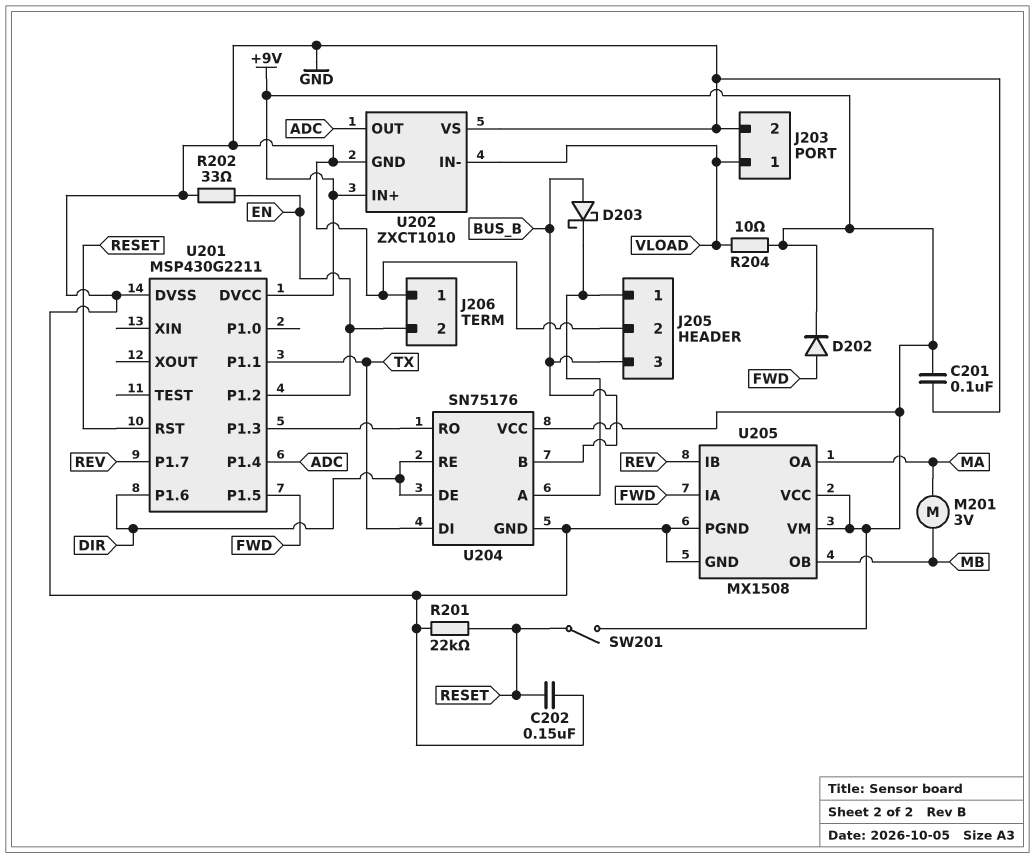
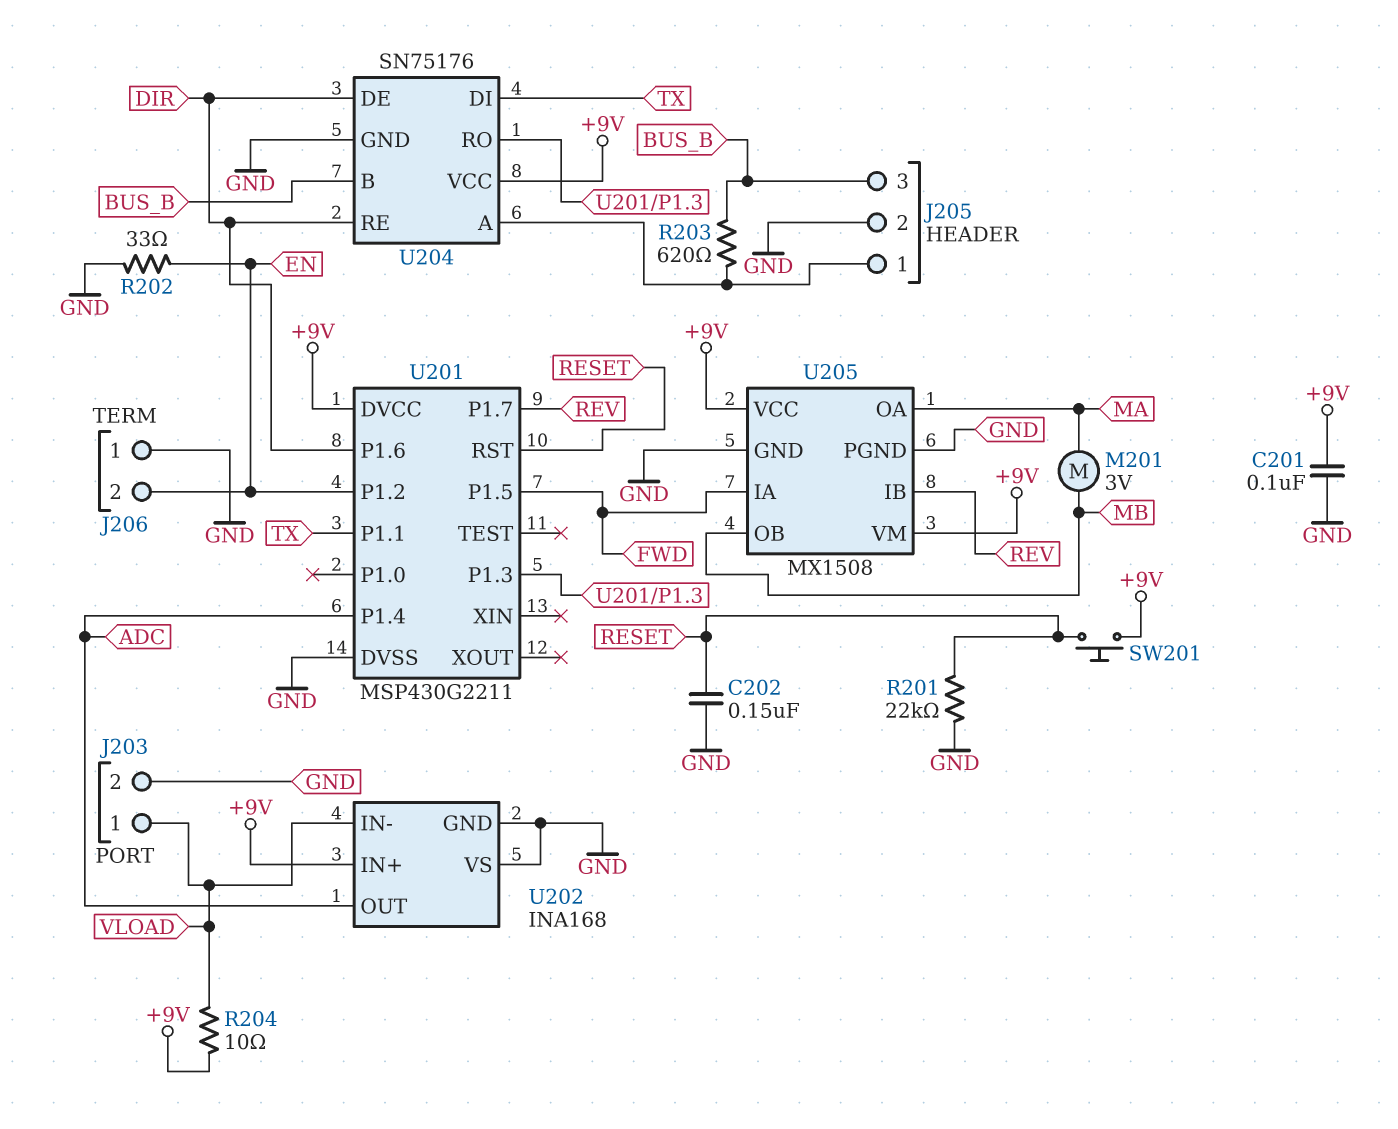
D202: diode (A FWD, K +9V) -> none
D203: schottky (A BUS_B, K J205/1) -> none
R203: none -> 620 (BUS_B, J205/1)
SW201: switch (+9V, RESET) -> button (+9V, RESET)
U202: ZXCT1010 -> INA168

